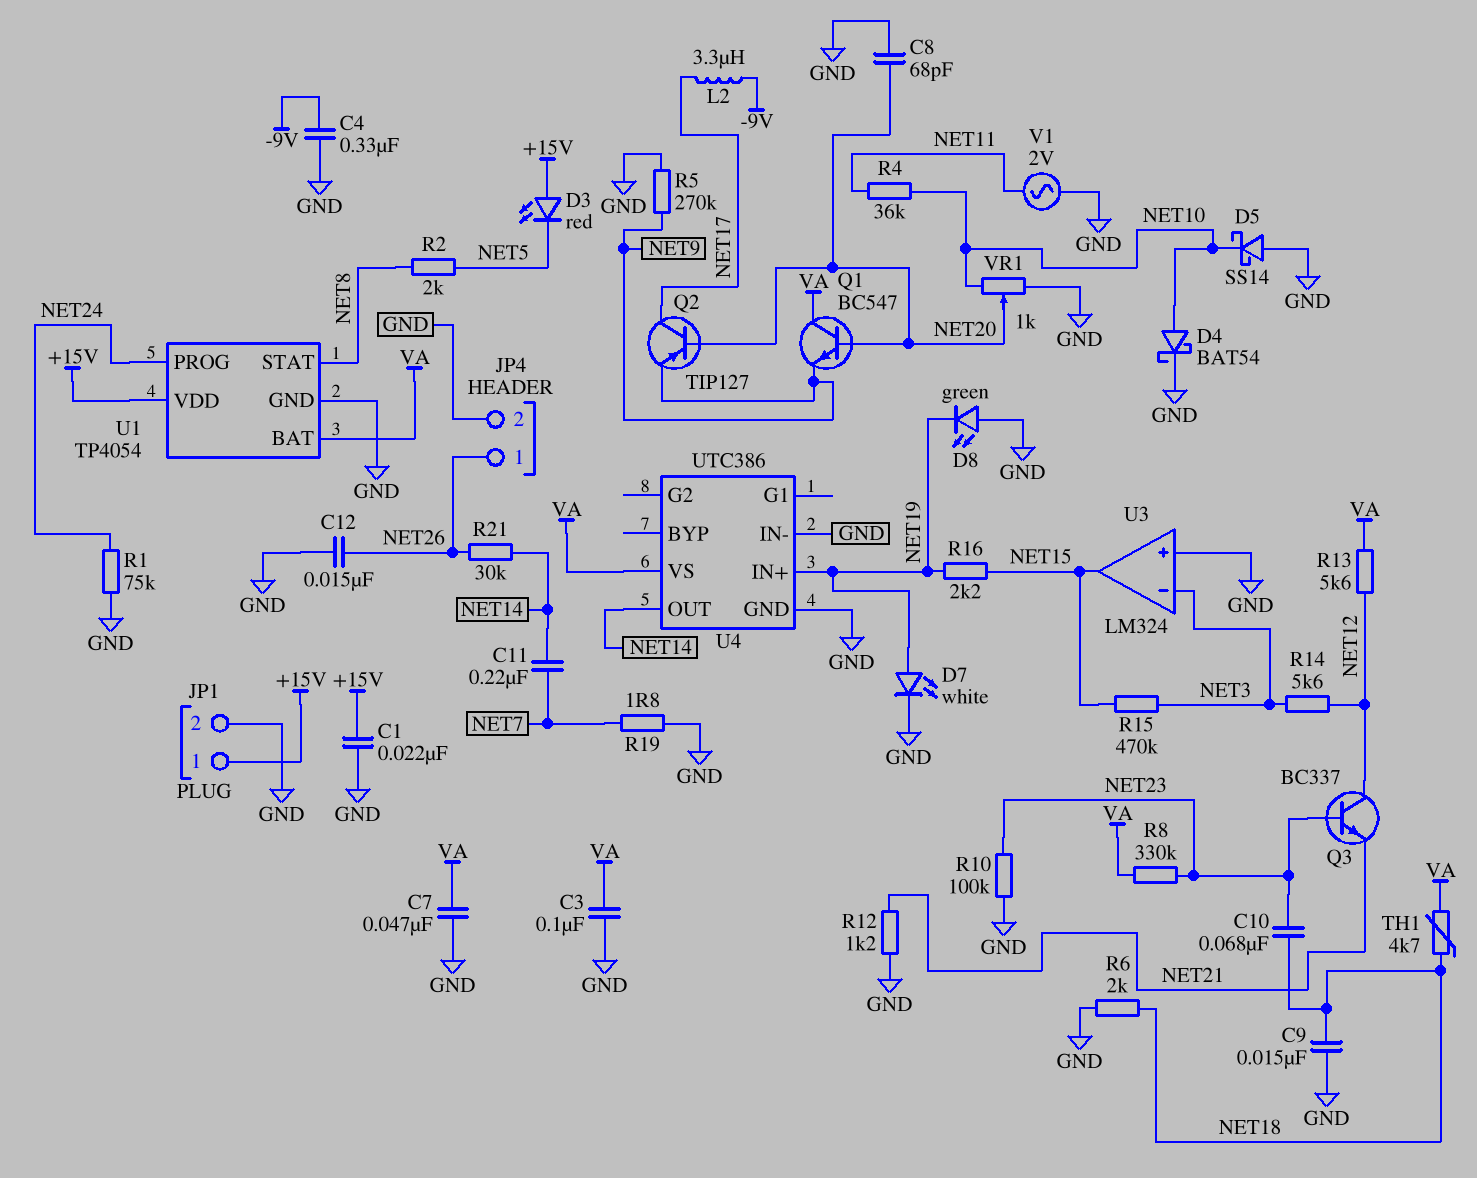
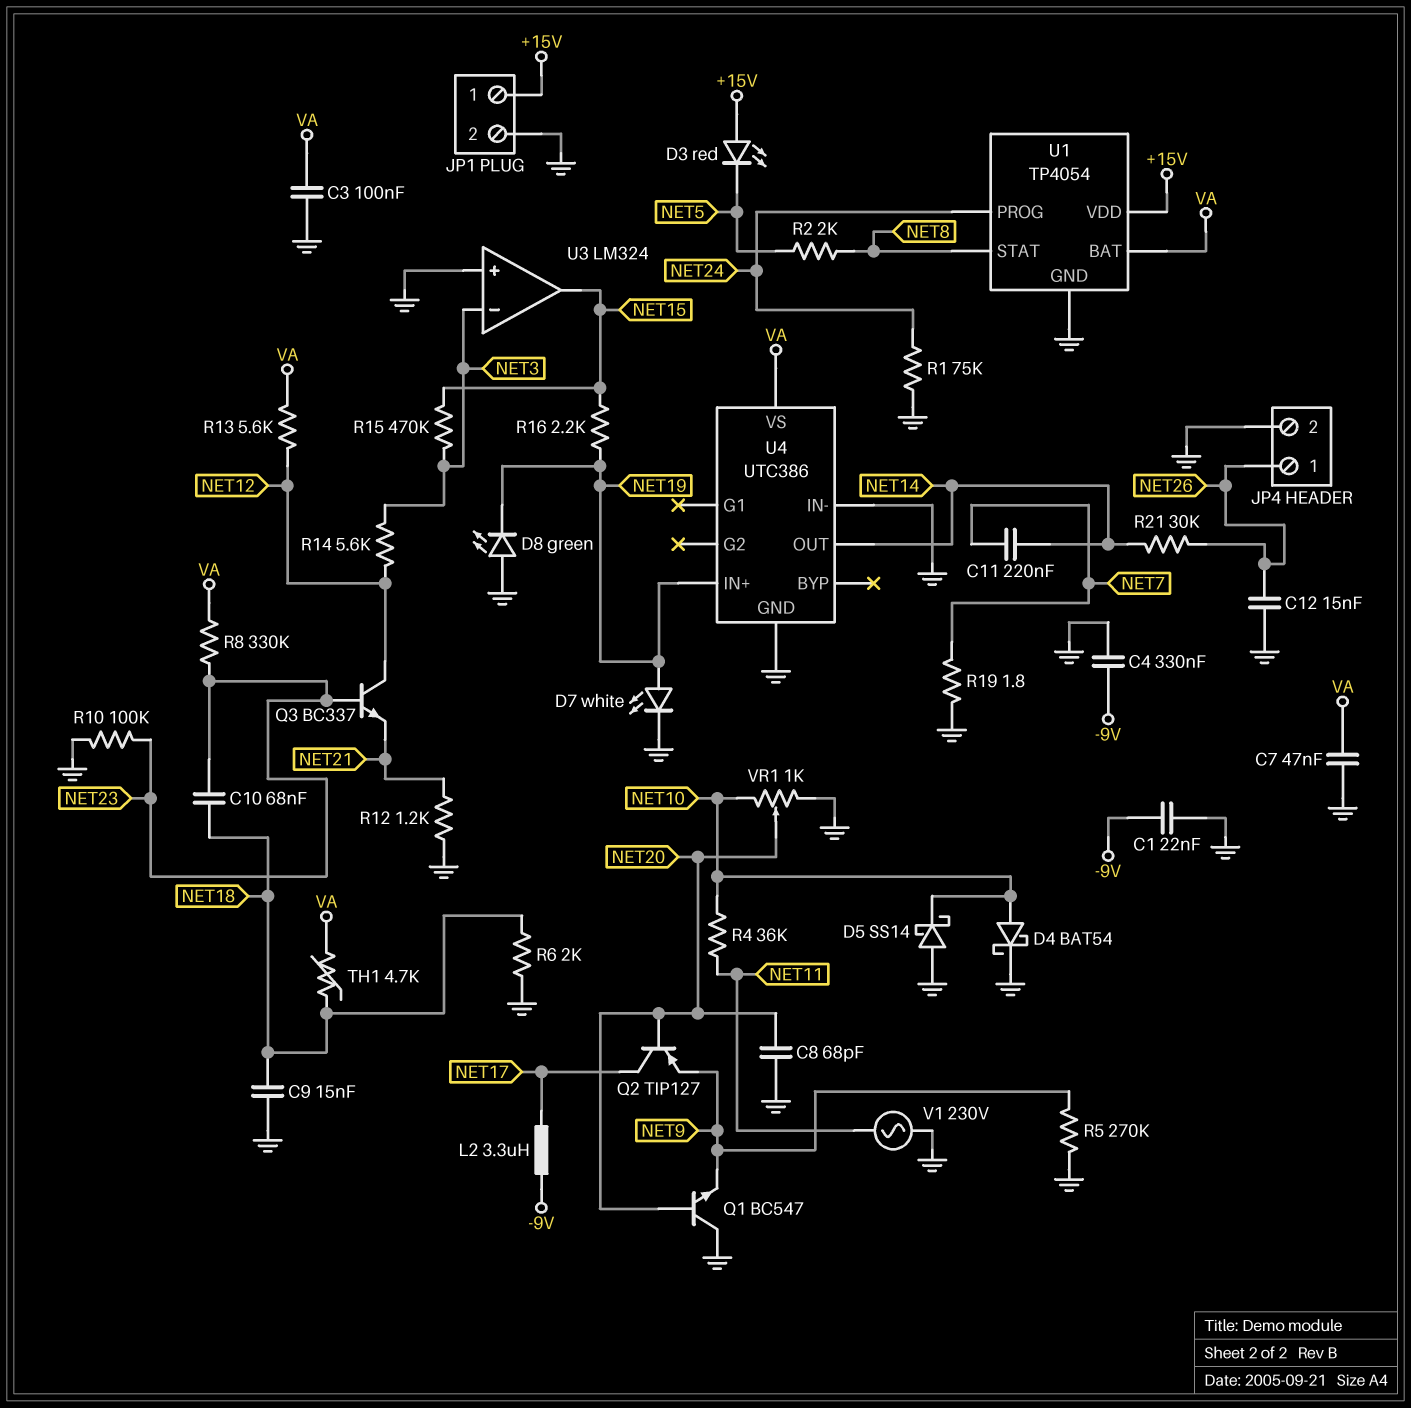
C1: 22nF (+15V, GND) -> 22nF (-9V, GND)
Q1: NPN BC547 (B NET20, C VA, E NET9) -> NPN BC547 (B NET20, C GND, E NET9)
V1: AC 2V (GND, NET11) -> AC 230V (GND, NET11)

